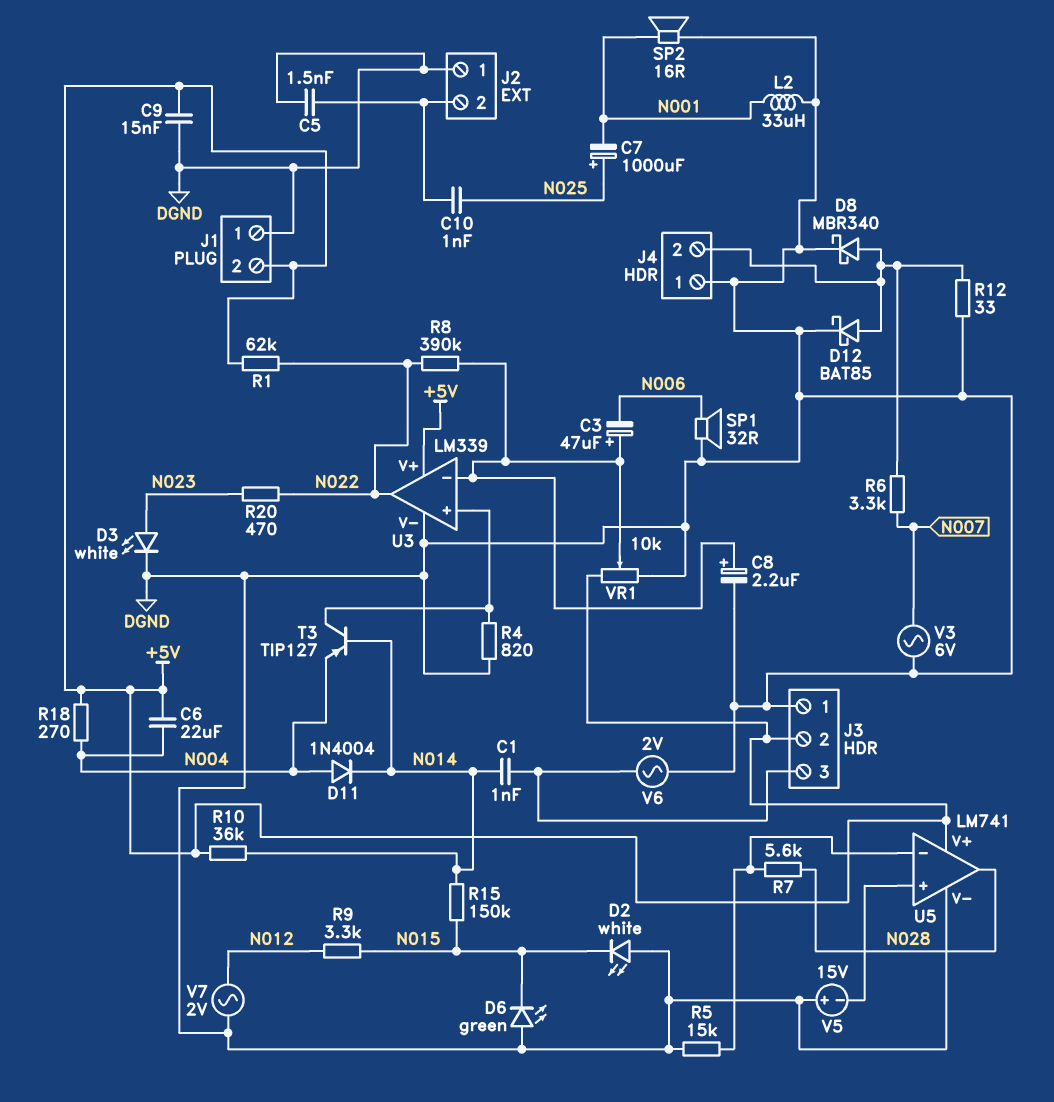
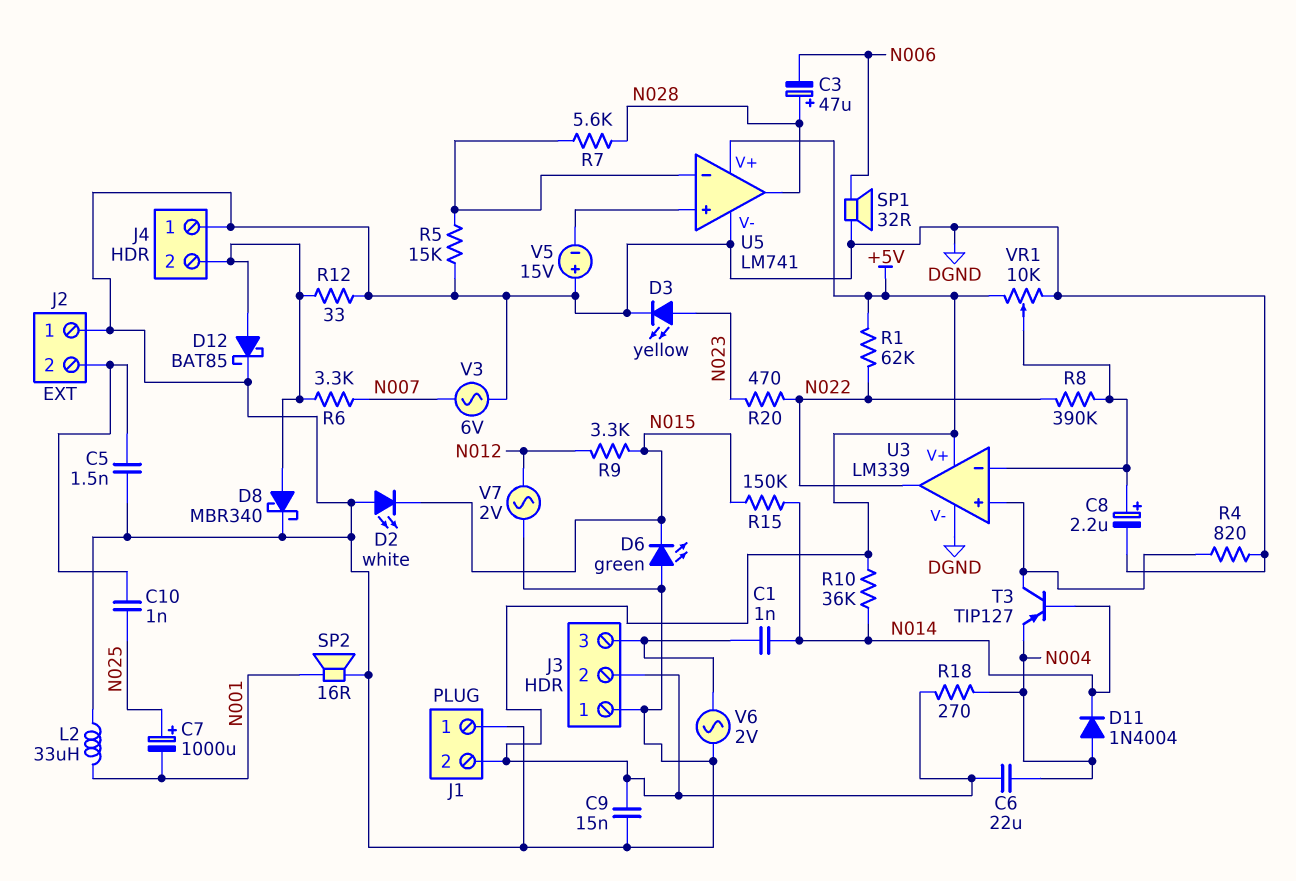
C3: 47uF (plus U3/in-, minus N006) -> 47uF (plus N028, minus N006)
D3: LED white (A N023, K DGND) -> LED yellow (A N023, K DGND)

